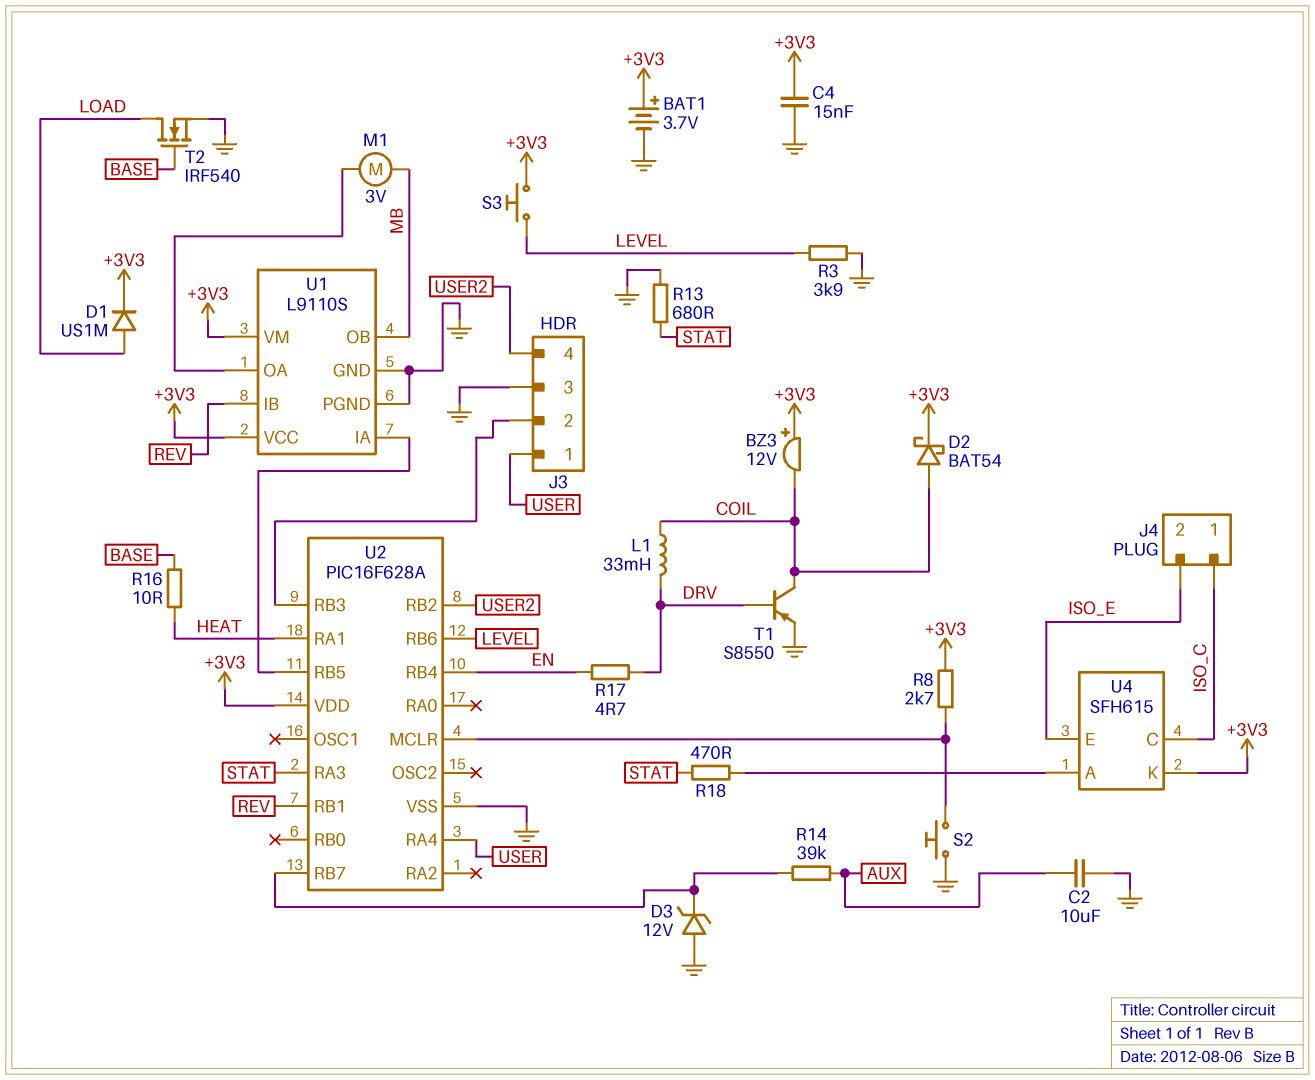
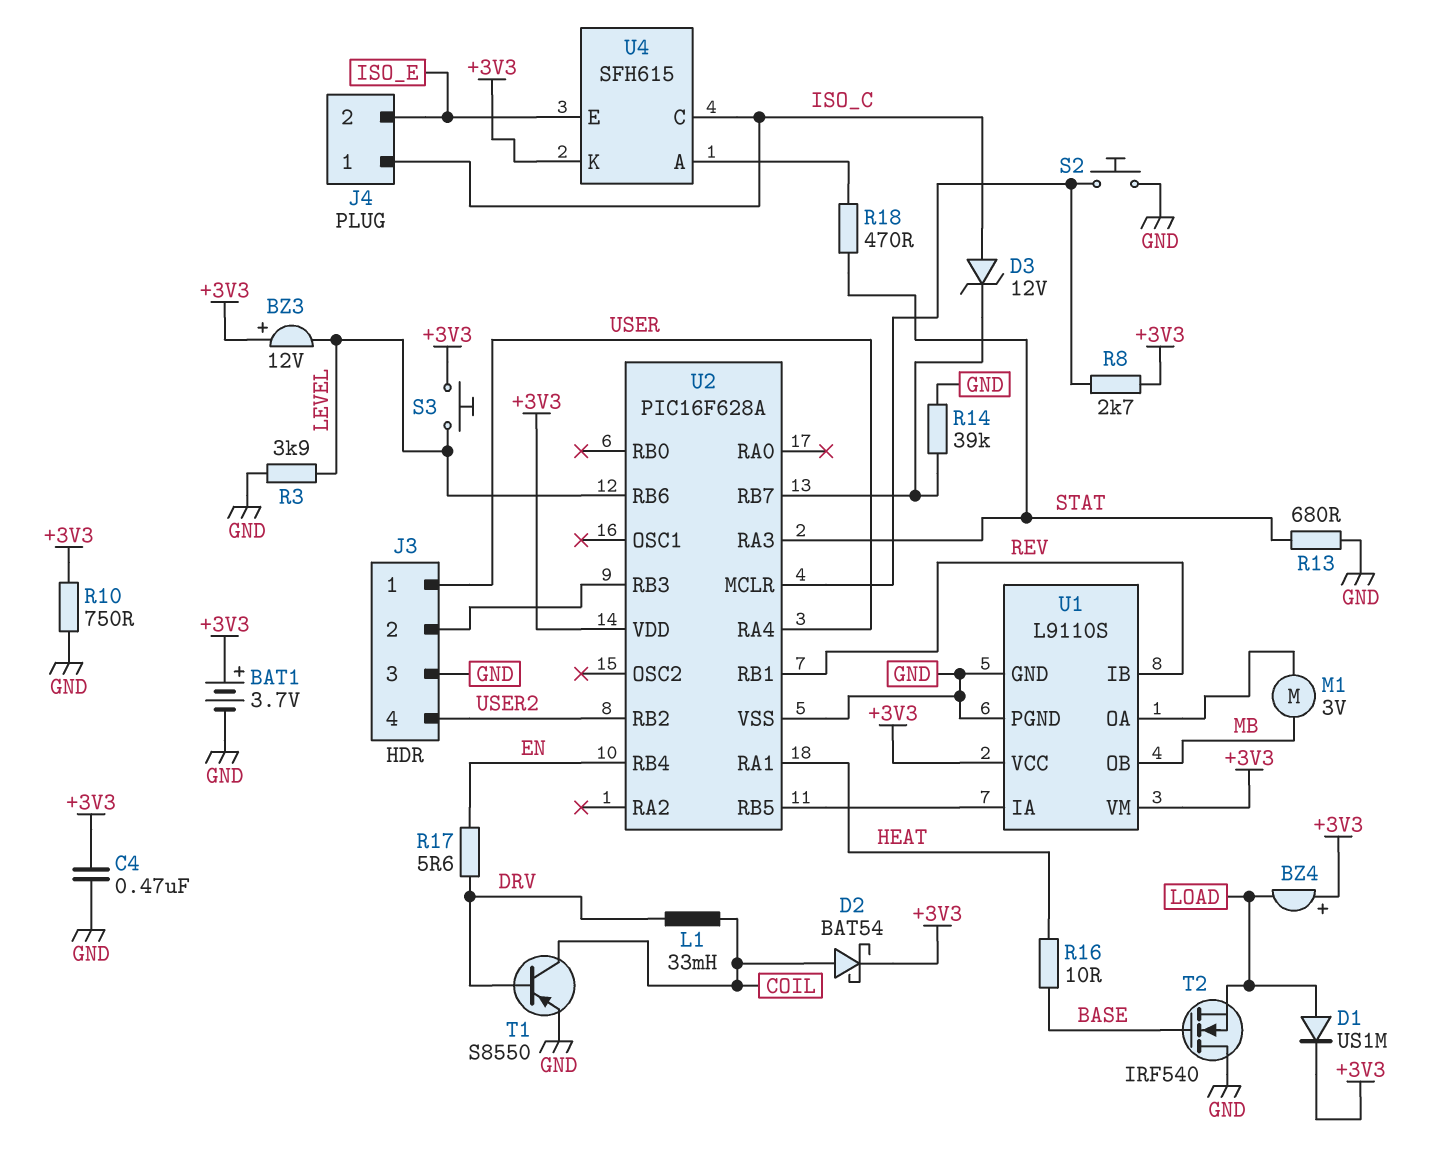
BZ3: buzzer 12V (plus +3V3, minus COIL) -> buzzer 12V (plus +3V3, minus LEVEL)
BZ4: none -> buzzer (plus +3V3, minus LOAD)
C2: 10uF (AUX, GND) -> none
C4: 15nF (+3V3, GND) -> 470nF (+3V3, GND)
D3: zener 12V (A GND, K U2/RB7) -> zener 12V (A ISO_C, K U2/RB7)
R10: none -> 750 (+3V3, GND)
R14: 39k (AUX, U2/RB7) -> 39k (GND, U2/RB7)
R17: 4.7 (DRV, EN) -> 5.6 (DRV, EN)
T2: NMOS IRF540 (G BASE, D LOAD, S GND) -> NMOS IRF540 (G BASE, D GND, S LOAD)

